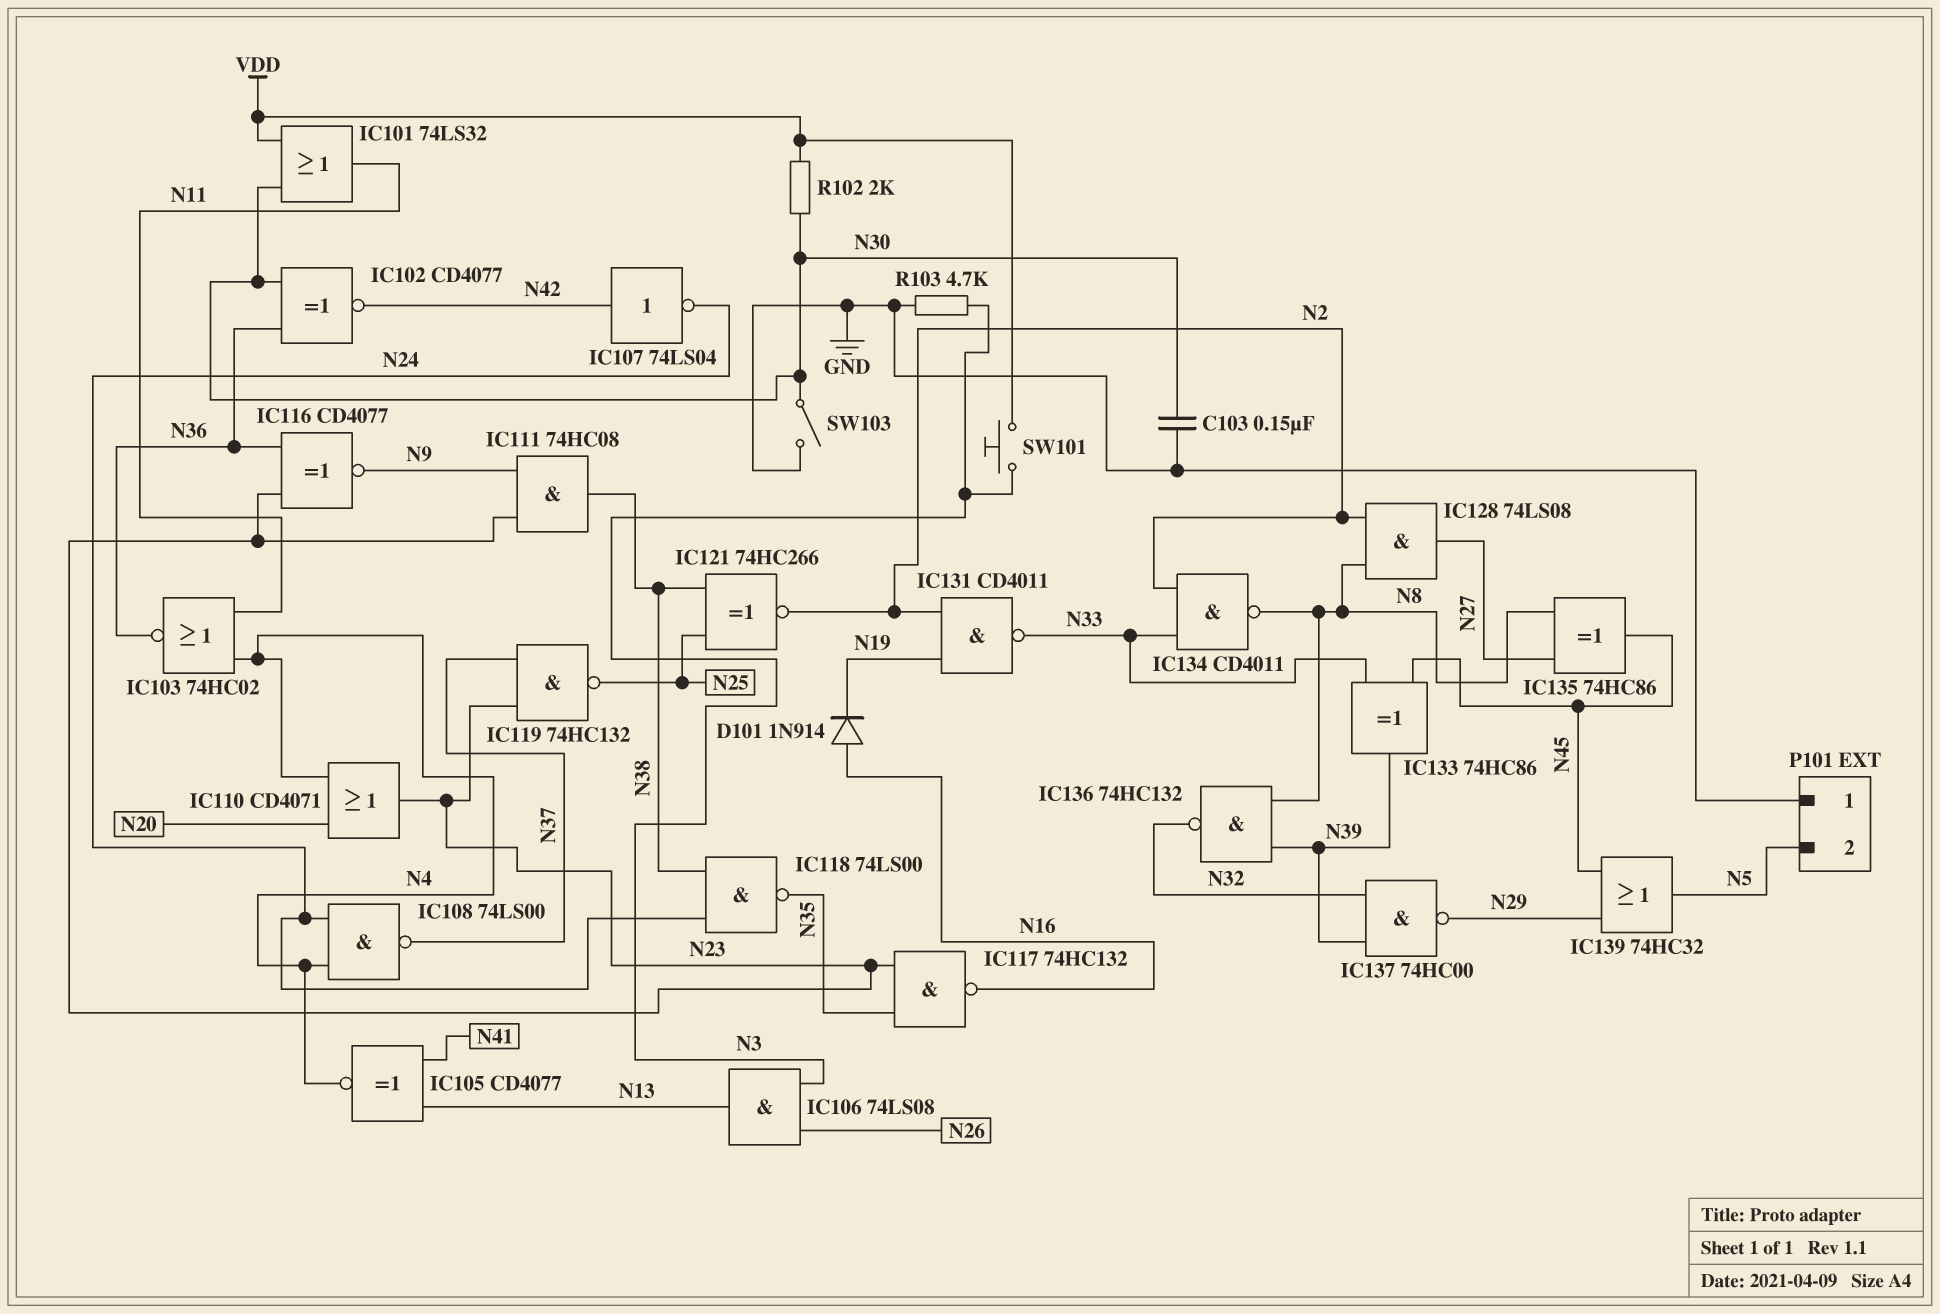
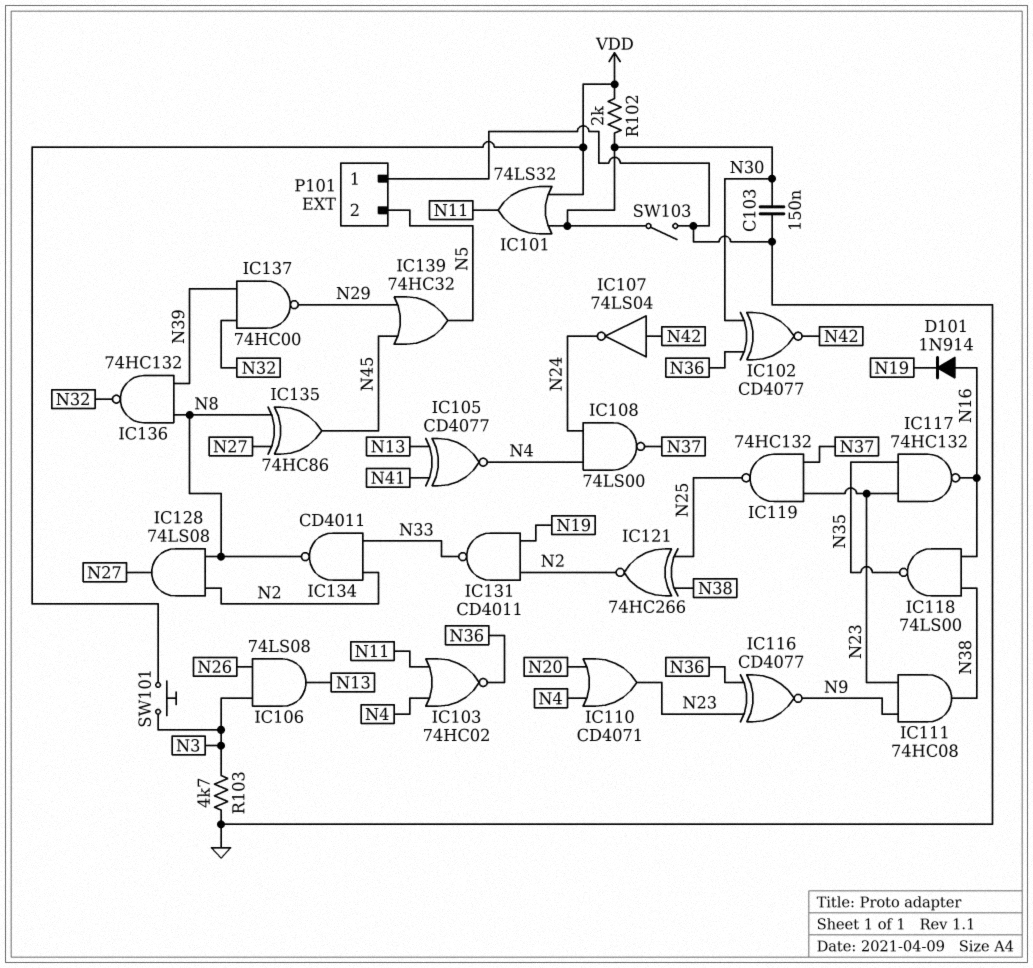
IC118: NAND 74LS00 (in N24, in N38, out N35) -> NAND 74LS00 (in N16, in N38, out N35)
IC133: XOR 74HC86 (in N33, in N45, out N39) -> none

